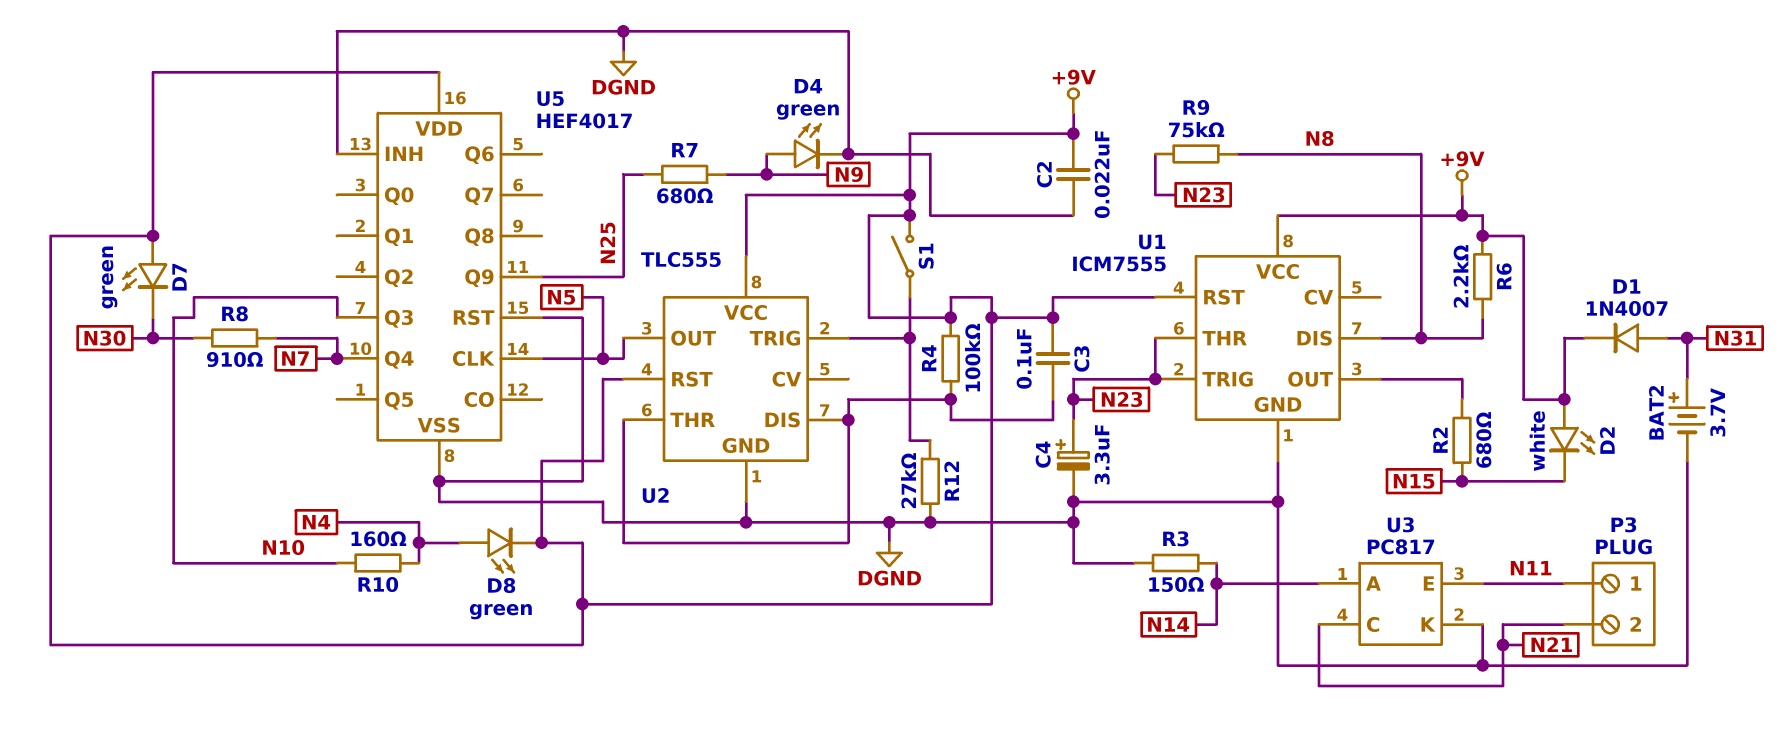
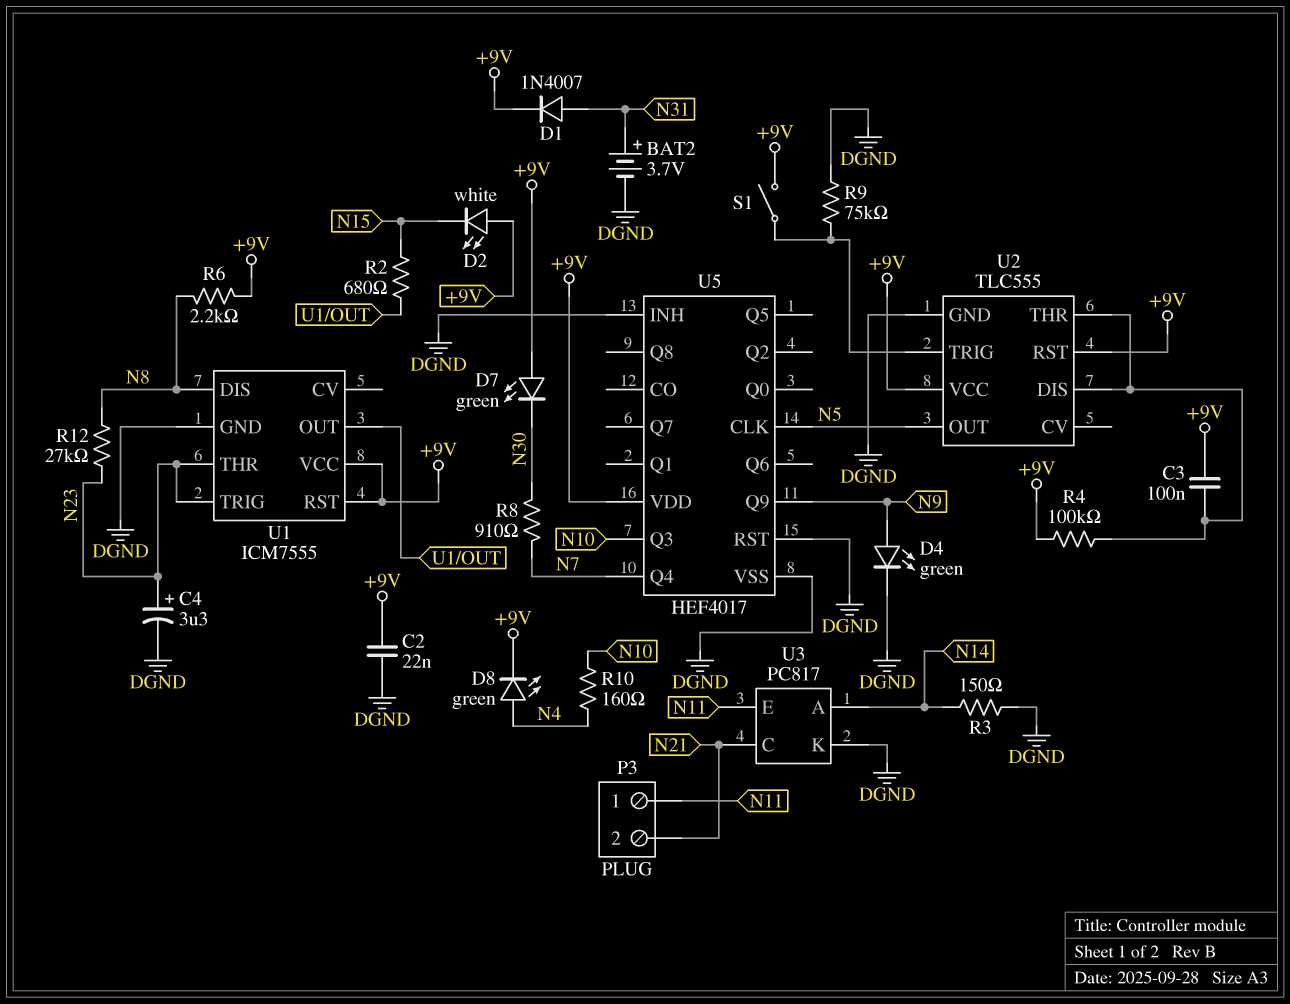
R7: 680 (N9, N25) -> none
R9: 75k (N8, N23) -> 75k (DGND, U2/TRIG)
R12: 27k (DGND, U2/TRIG) -> 27k (N8, N23)
U5 pin Q9: N25 -> N9

